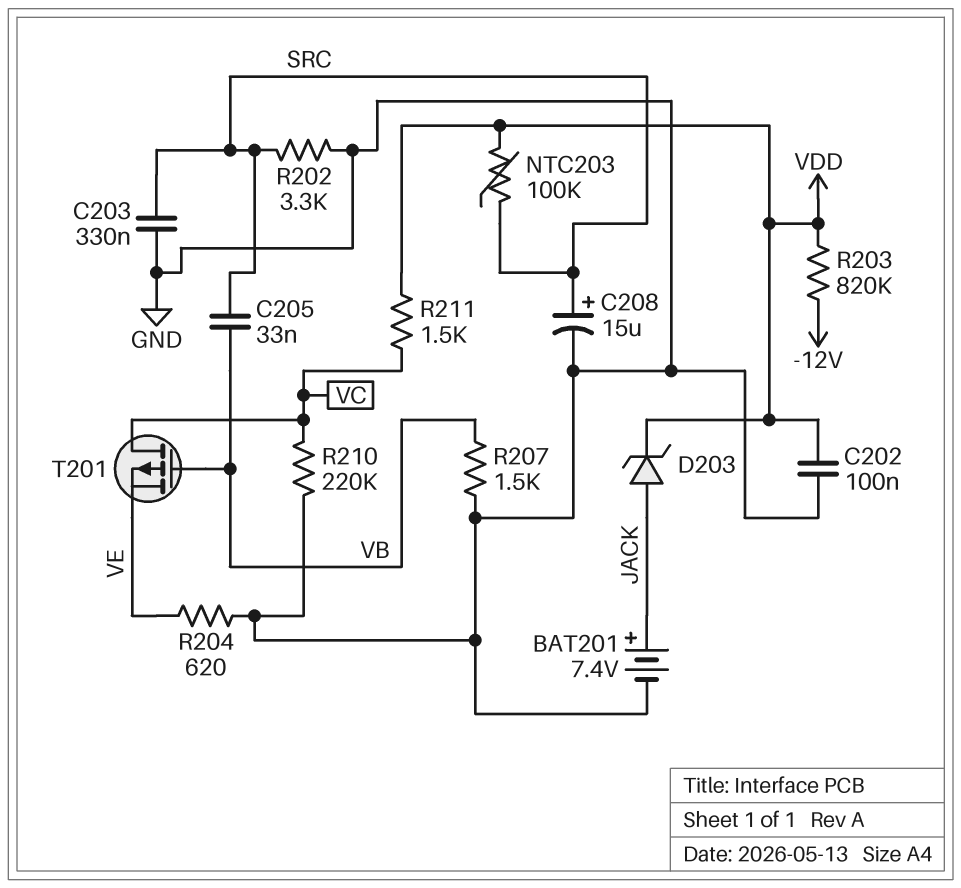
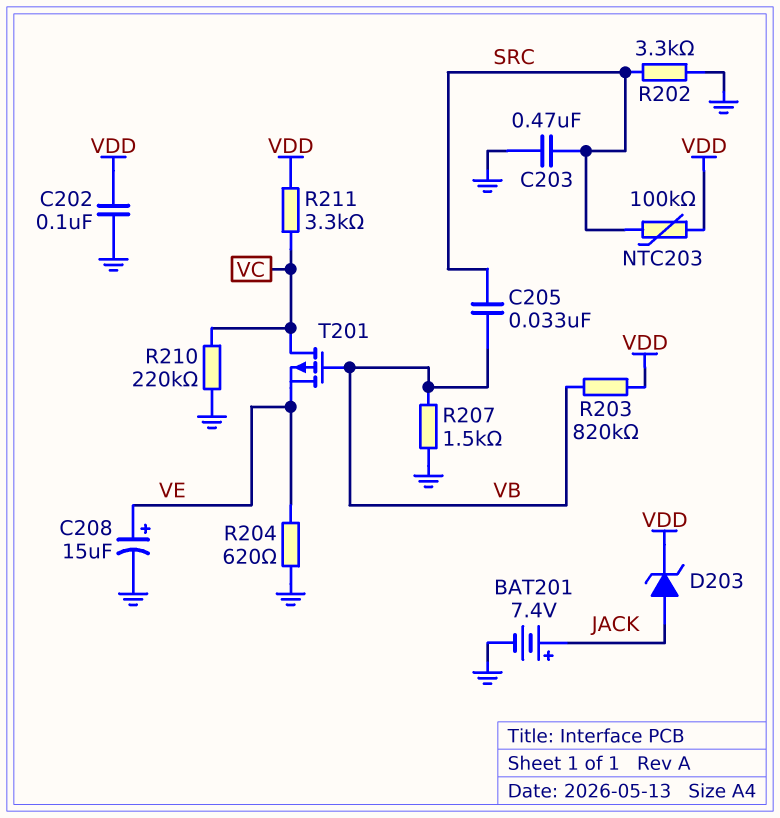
C203: 330nF (GND, SRC) -> 470nF (GND, SRC)
C208: 15uF (plus SRC, minus GND) -> 15uF (plus VE, minus GND)
R203: 820k (-12V, VDD) -> 820k (VB, VDD)
R211: 1.5k (VC, VDD) -> 3.3k (VC, VDD)

